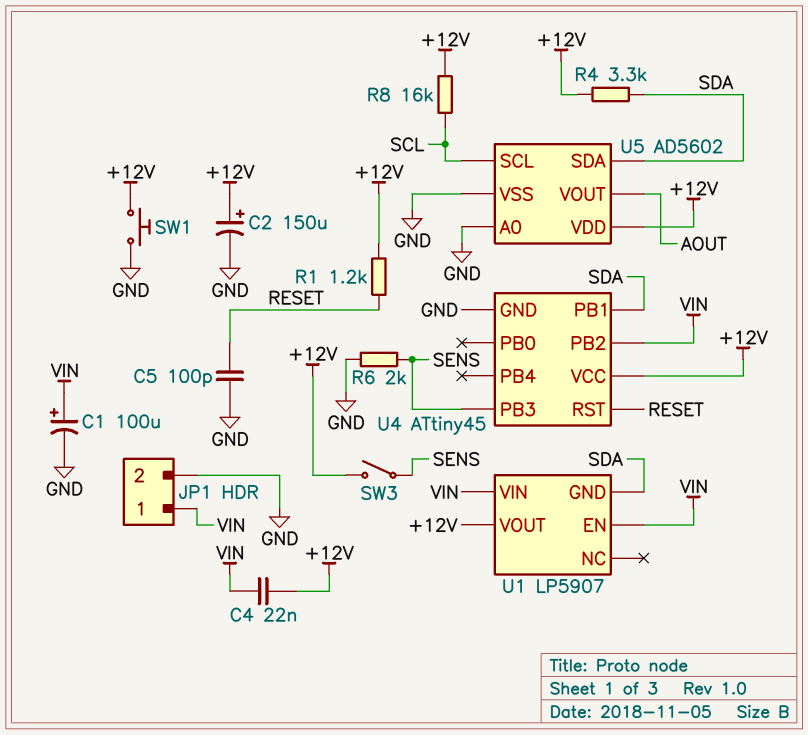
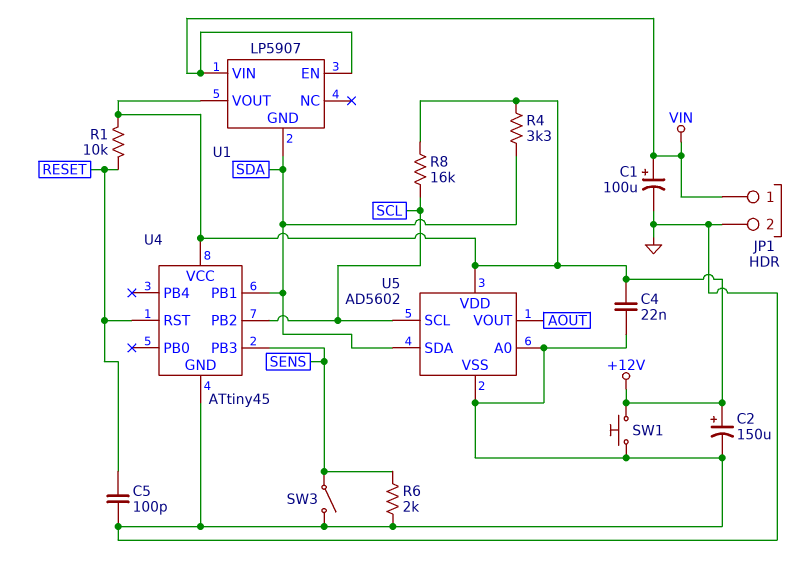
C4: 22nF (+12V, VIN) -> 22nF (+12V, GND)
R1: 1.2k (+12V, RESET) -> 10k (+12V, RESET)
SW3: switch (+12V, SENS) -> switch (GND, SENS)
U4 pin PB2: VIN -> SCL

